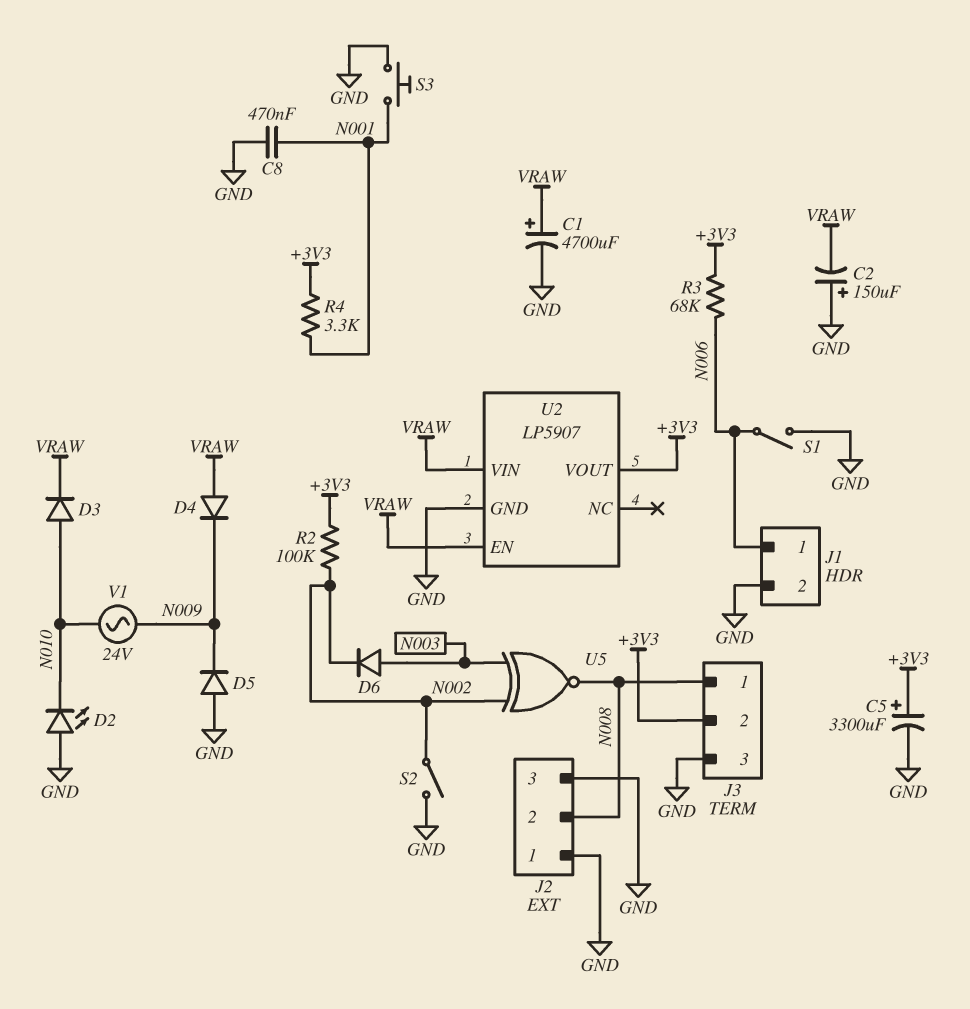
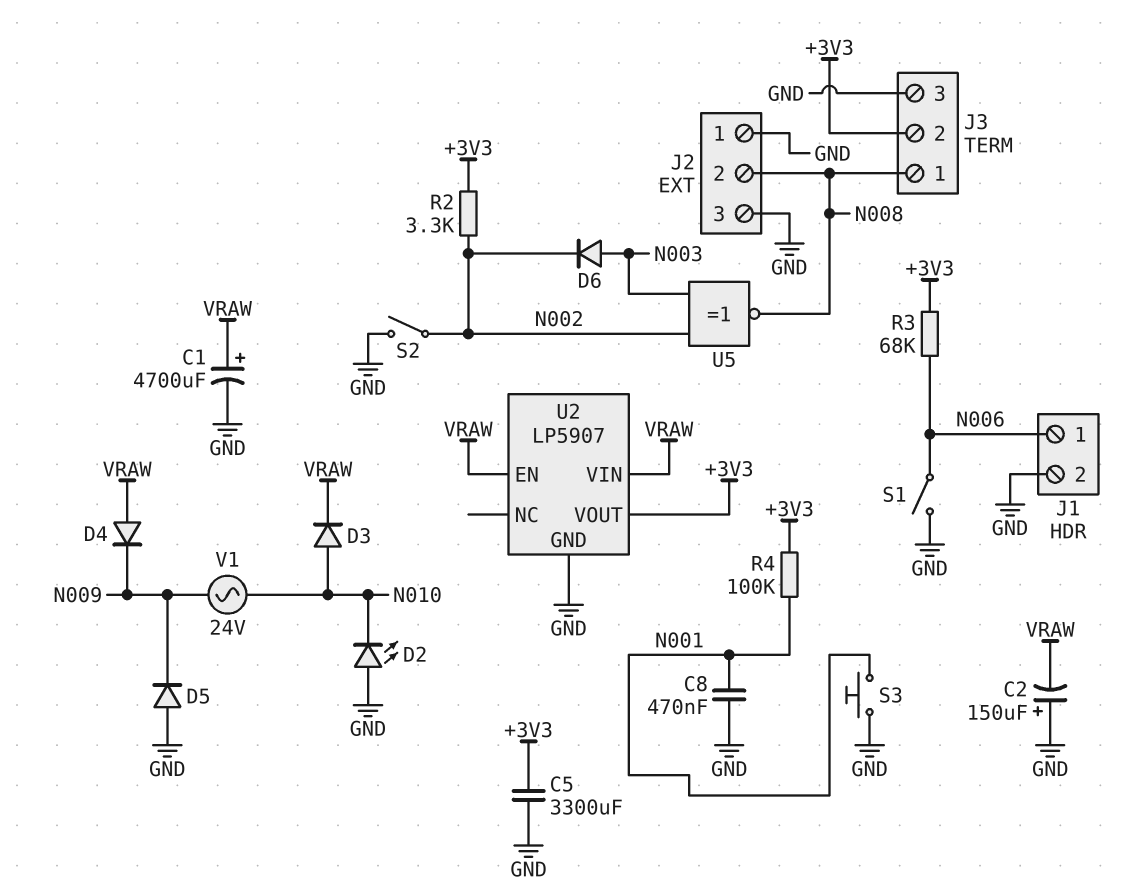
C5: 3300uF (plus +3V3, minus GND) -> 3300uF (+3V3, GND)
R2: 100k (+3V3, N002) -> 3.3k (+3V3, N002)
R4: 3.3k (+3V3, N001) -> 100k (+3V3, N001)

